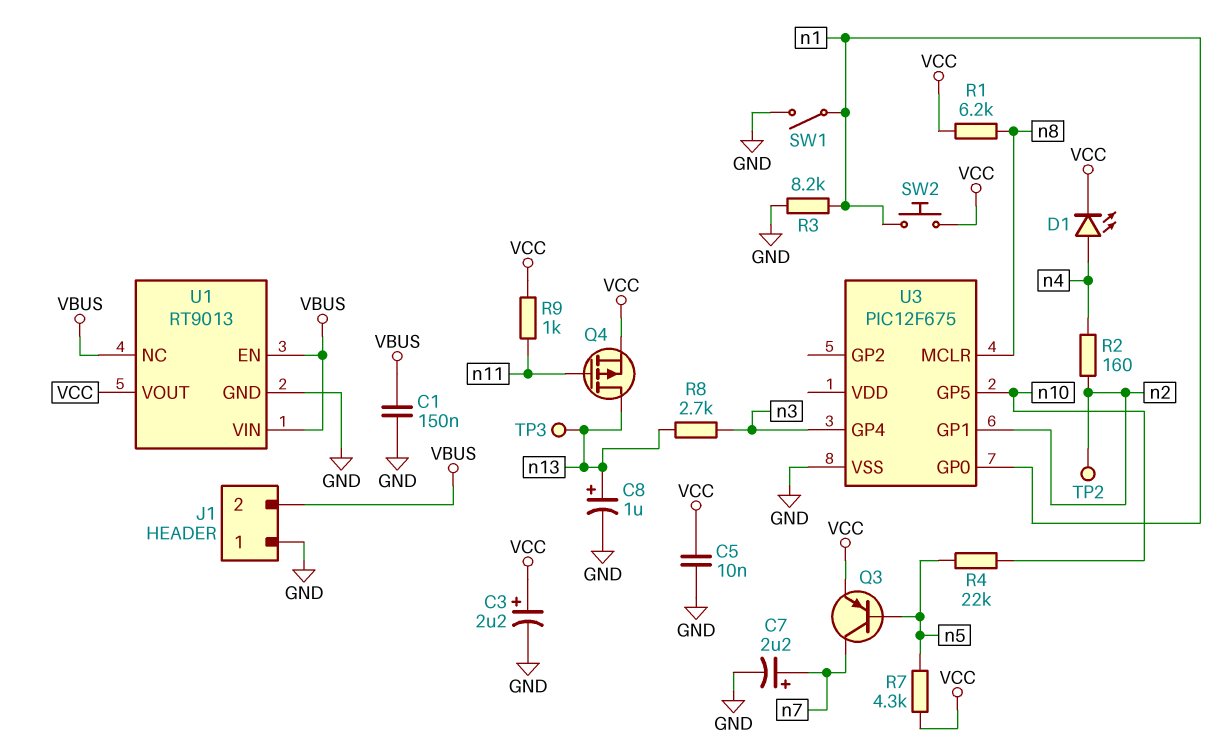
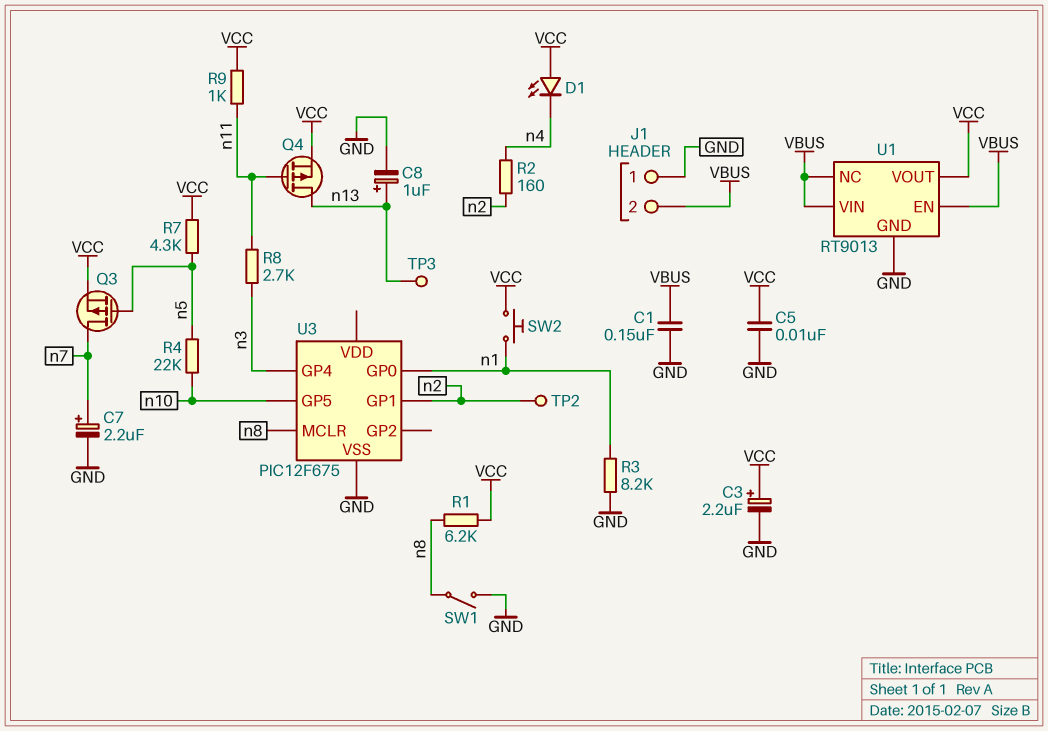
D1: LED (A n4, K VCC) -> LED (A VCC, K n4)
Q3: PNP (B n5, C n7, E VCC) -> PMOS (G n5, D n7, S VCC)
R8: 2.7k (n3, n13) -> 2.7k (n3, n11)
SW1: switch (GND, n1) -> switch (GND, n8)

